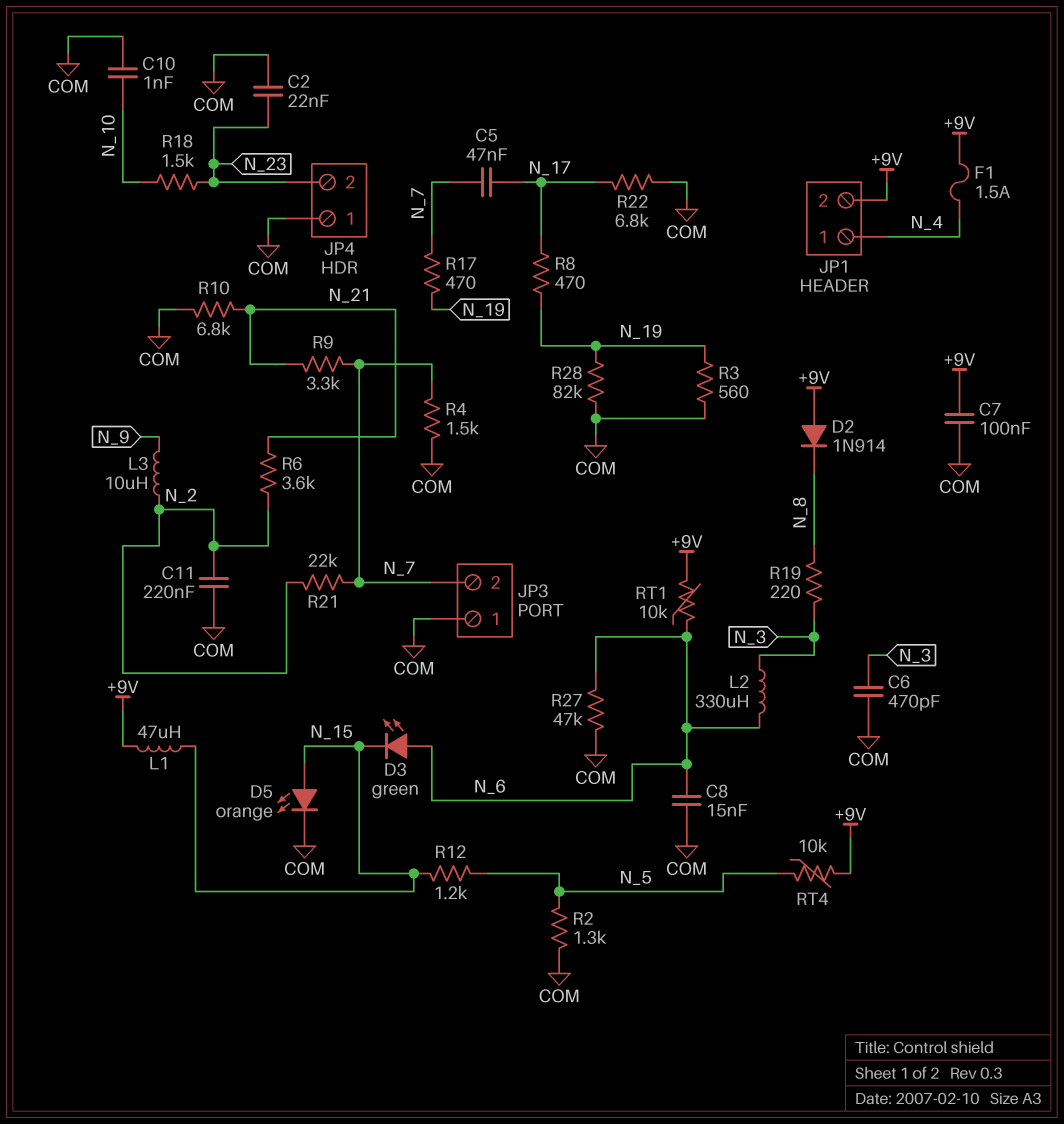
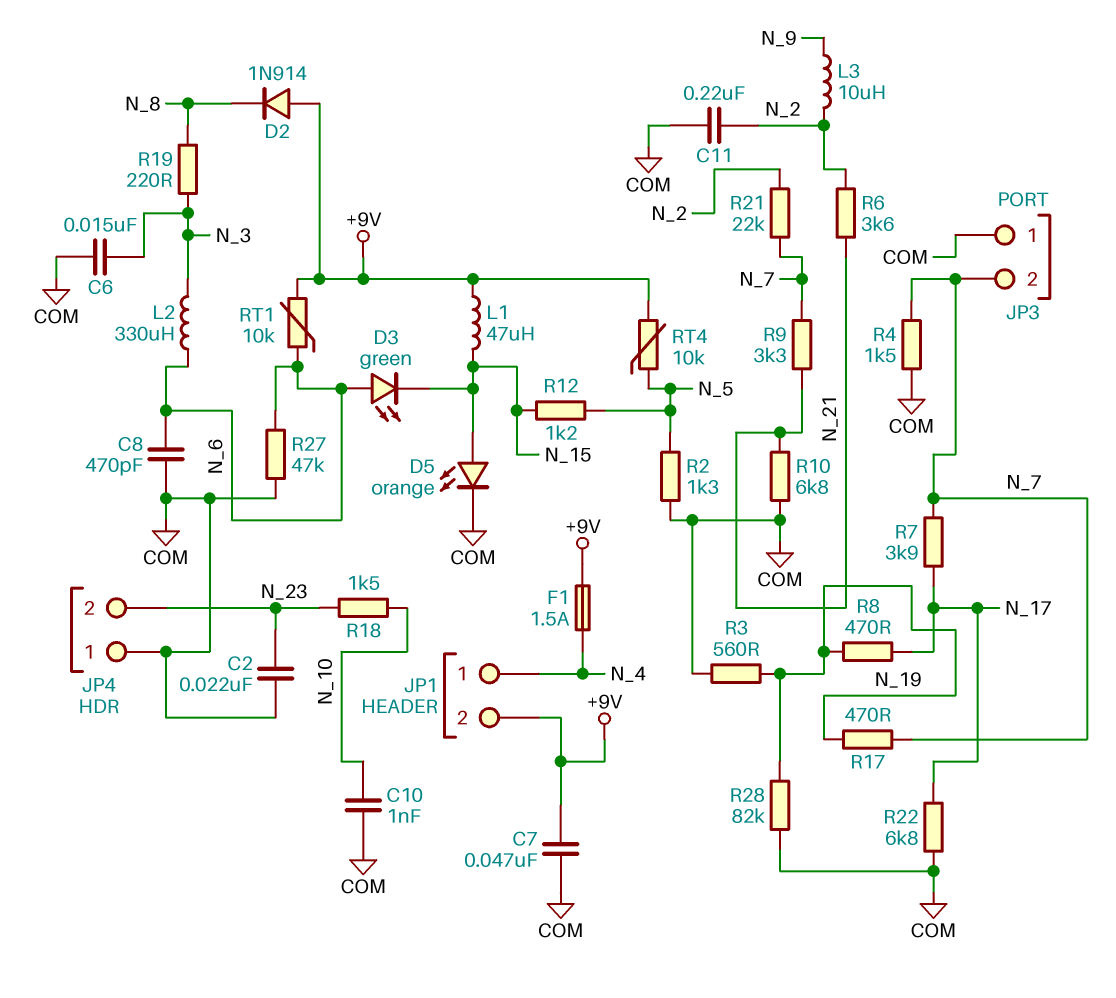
C5: 47nF (N_7, N_17) -> none
C6: 470pF (COM, N_3) -> 15nF (COM, N_3)
C7: 100nF (+9V, COM) -> 47nF (+9V, COM)
C8: 15nF (COM, N_6) -> 470pF (COM, N_6)
R7: none -> 3.9k (N_7, N_17)

